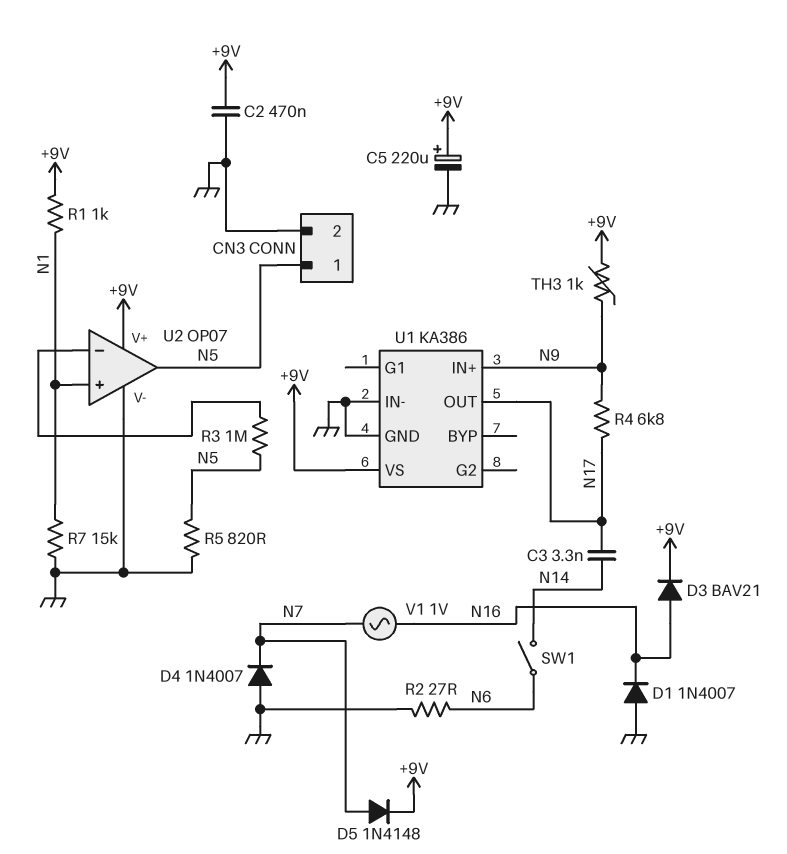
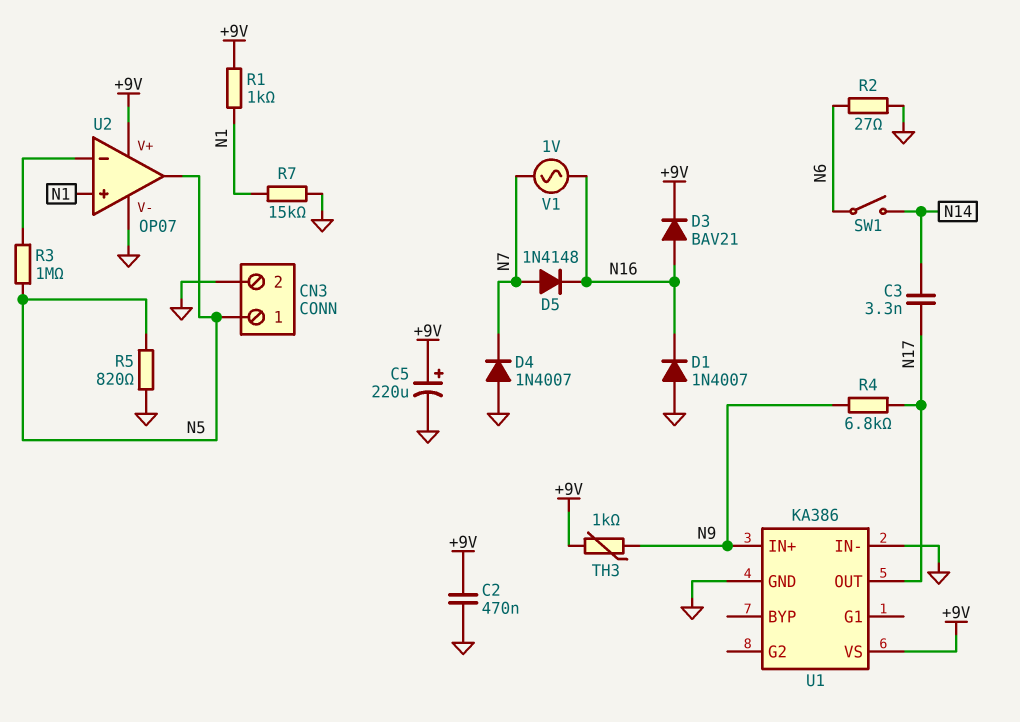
D5: diode 1N4148 (A N7, K +9V) -> diode 1N4148 (A N7, K N16)

